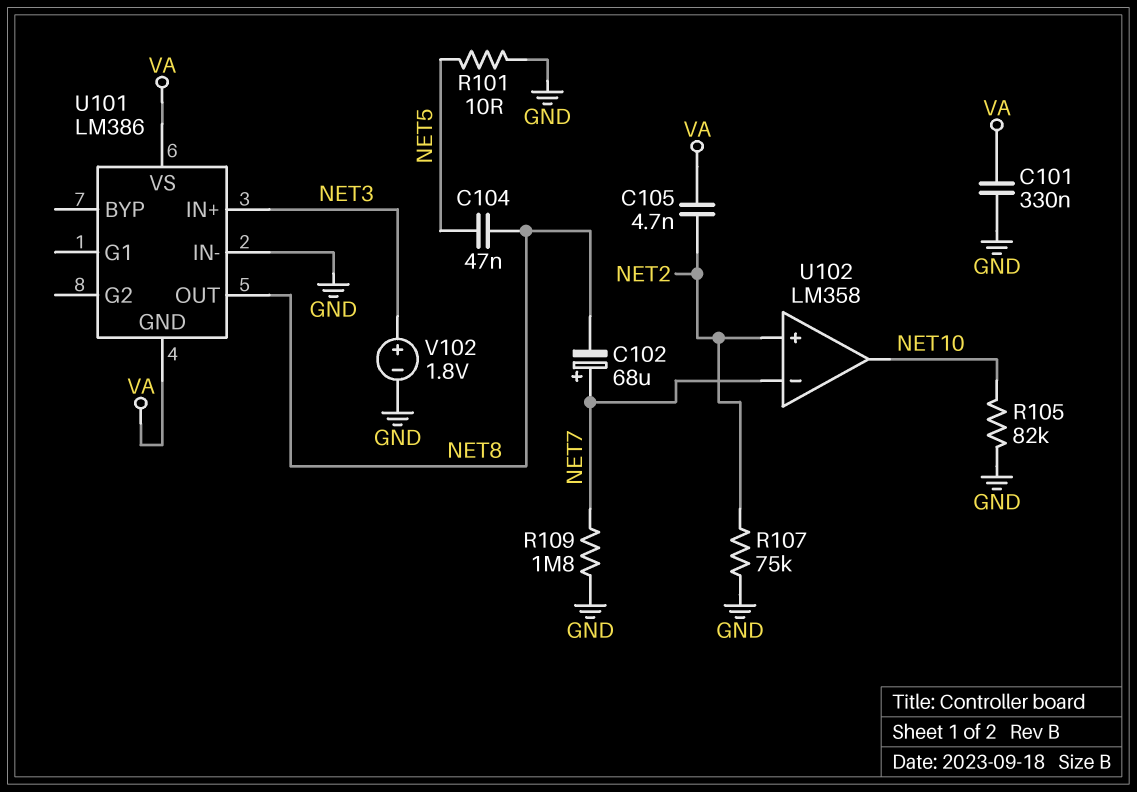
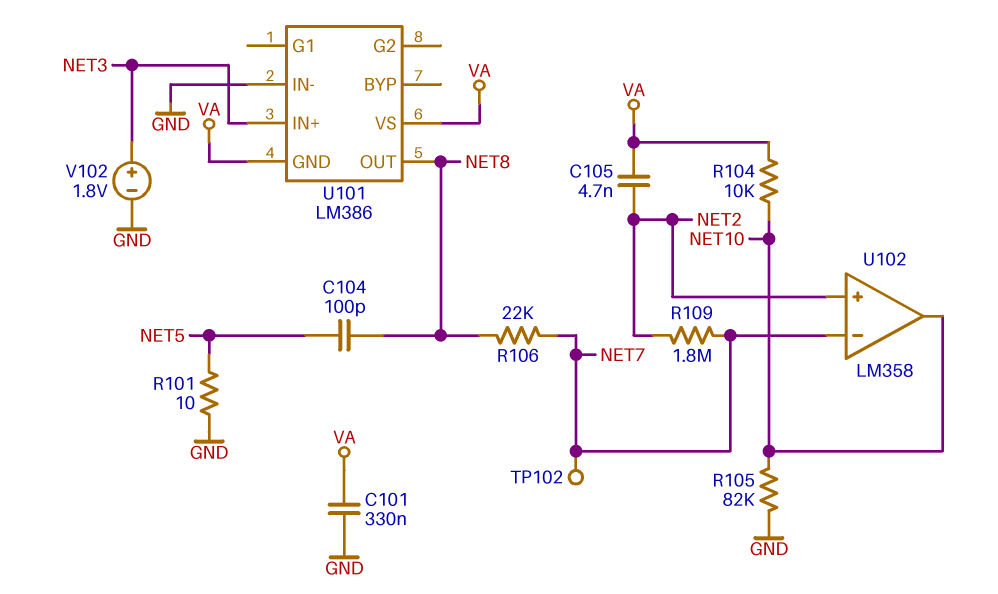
C102: 68uF (plus NET7, minus NET8) -> none
C104: 47nF (NET5, NET8) -> 100pF (NET5, NET8)
R104: none -> 10k (NET10, VA)
R106: none -> 22k (NET7, NET8)
R107: 75k (GND, NET2) -> none
R109: 1.8M (GND, NET7) -> 1.8M (NET2, NET7)
TP102: none -> test point (NET7)

